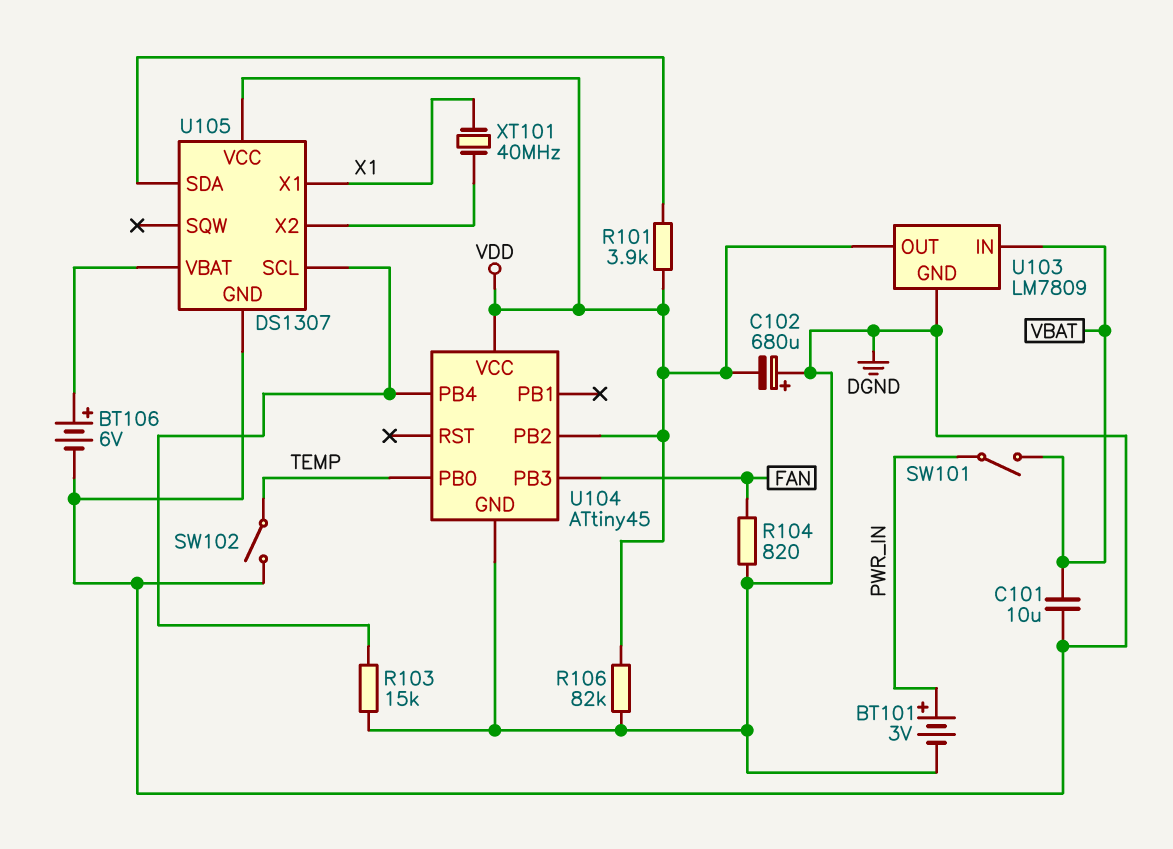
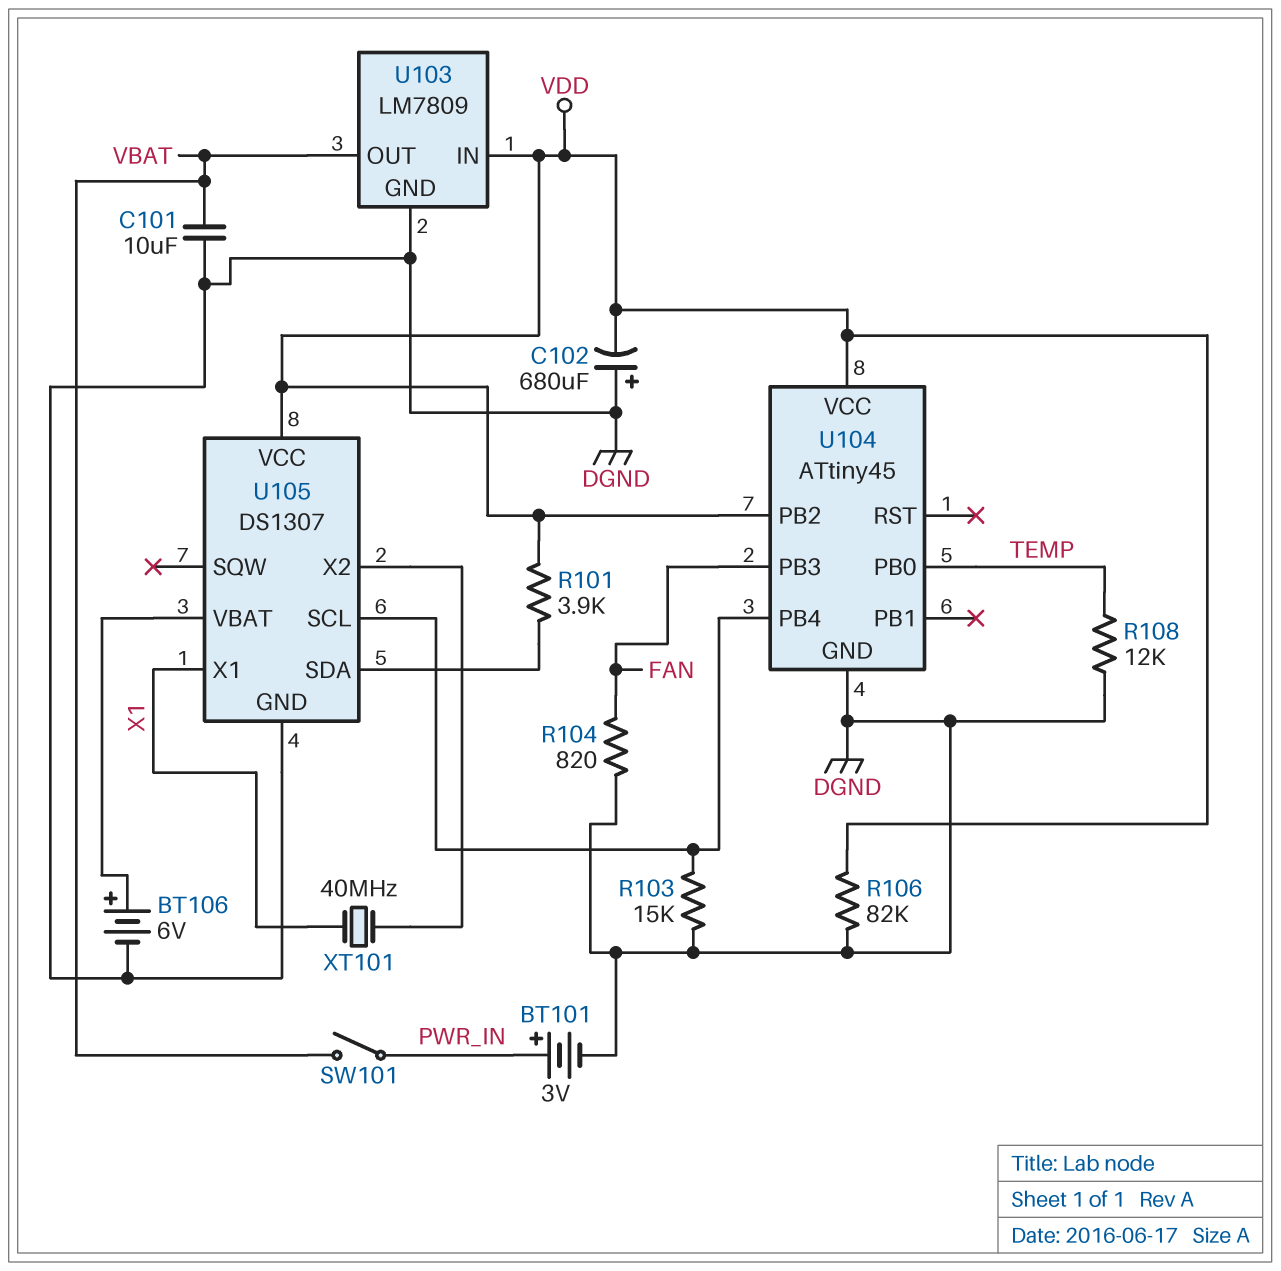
R108: none -> 12k (DGND, TEMP)
SW102: switch (DGND, TEMP) -> none
U103 pin IN: VBAT -> VDD
U103 pin OUT: VDD -> VBAT

